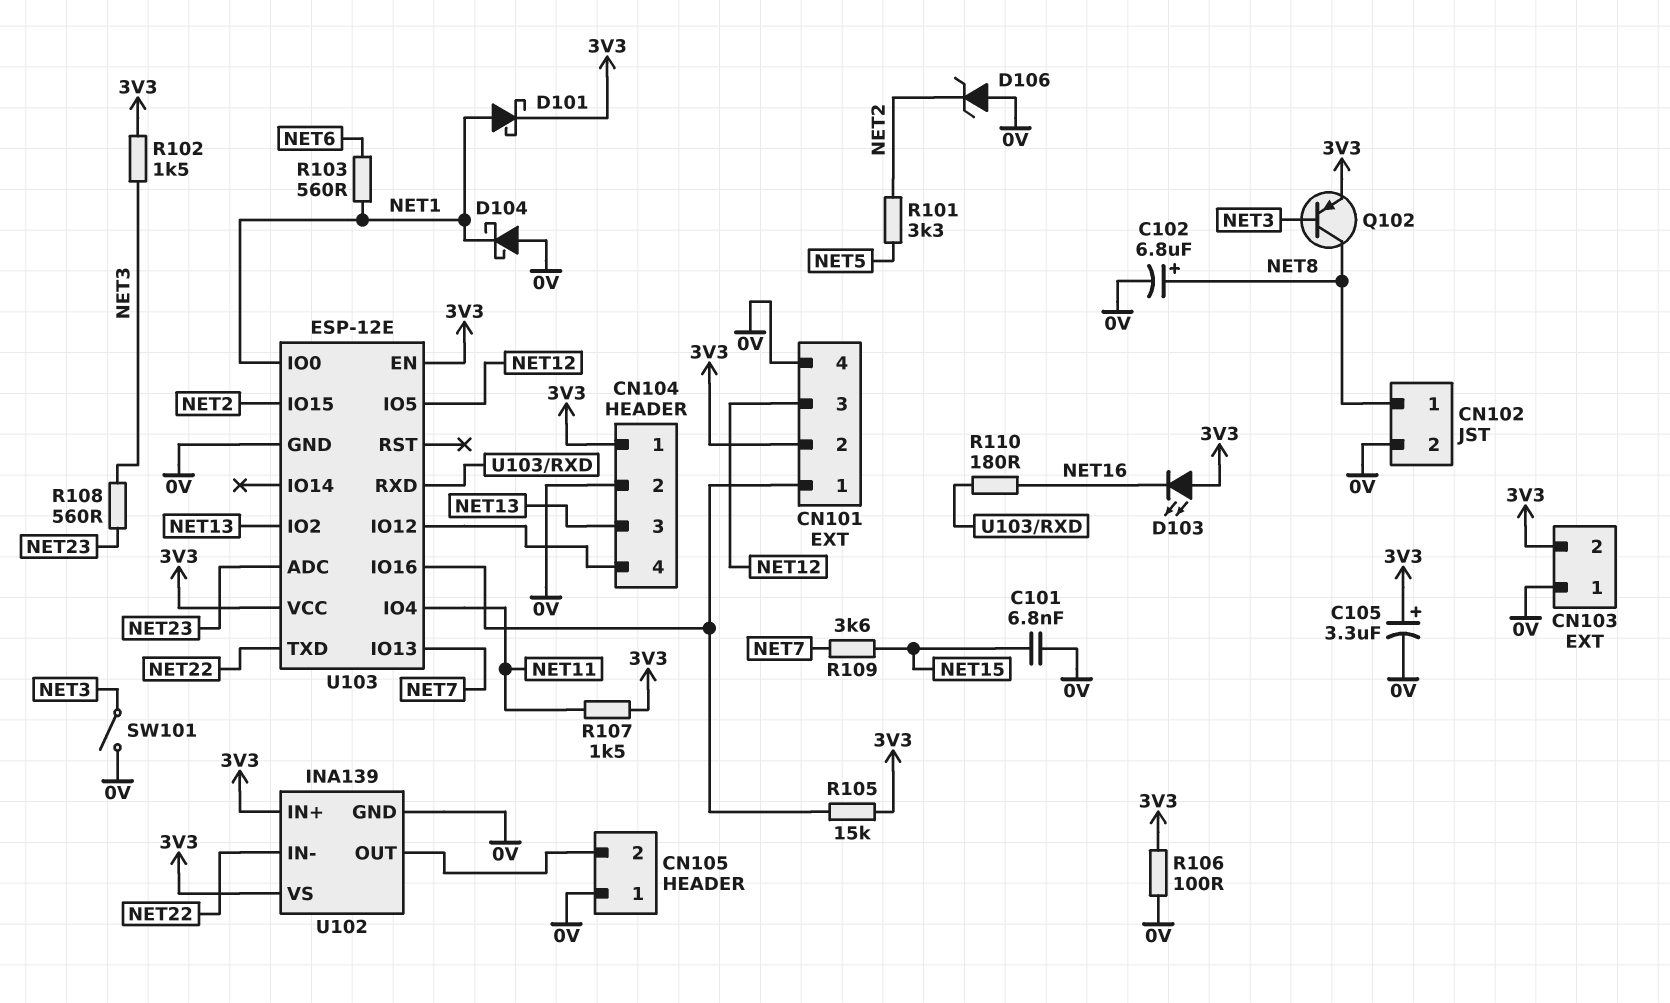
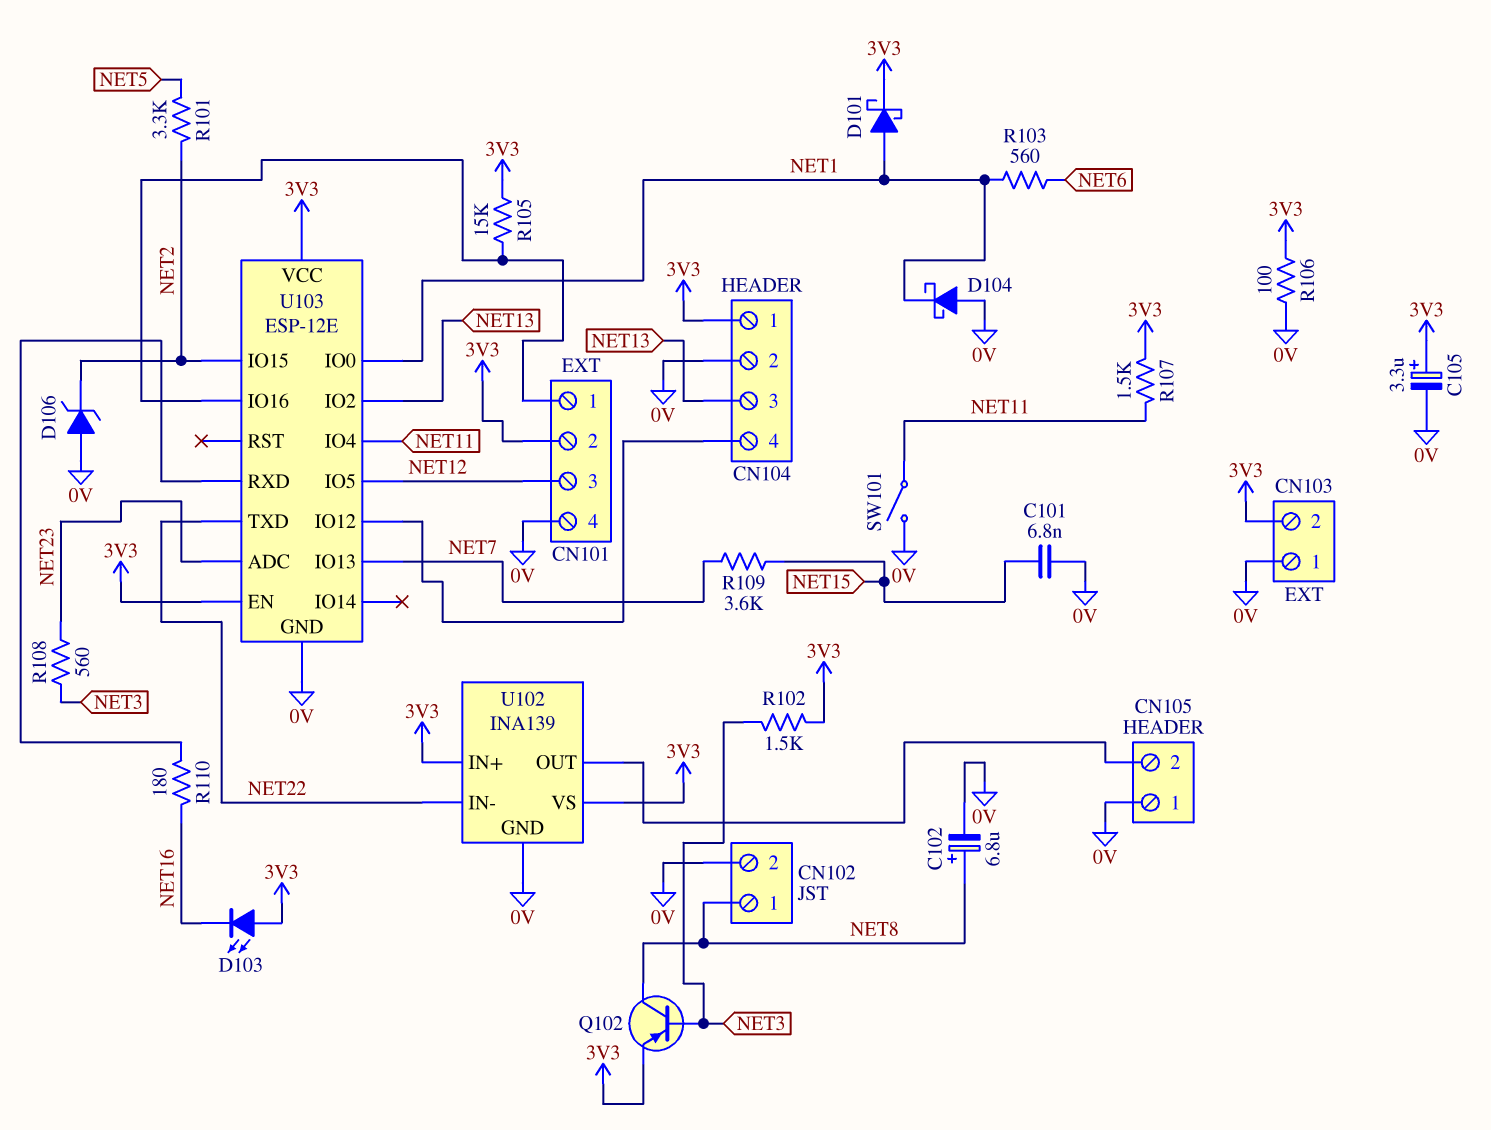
SW101: switch (0V, NET3) -> switch (0V, NET11)

